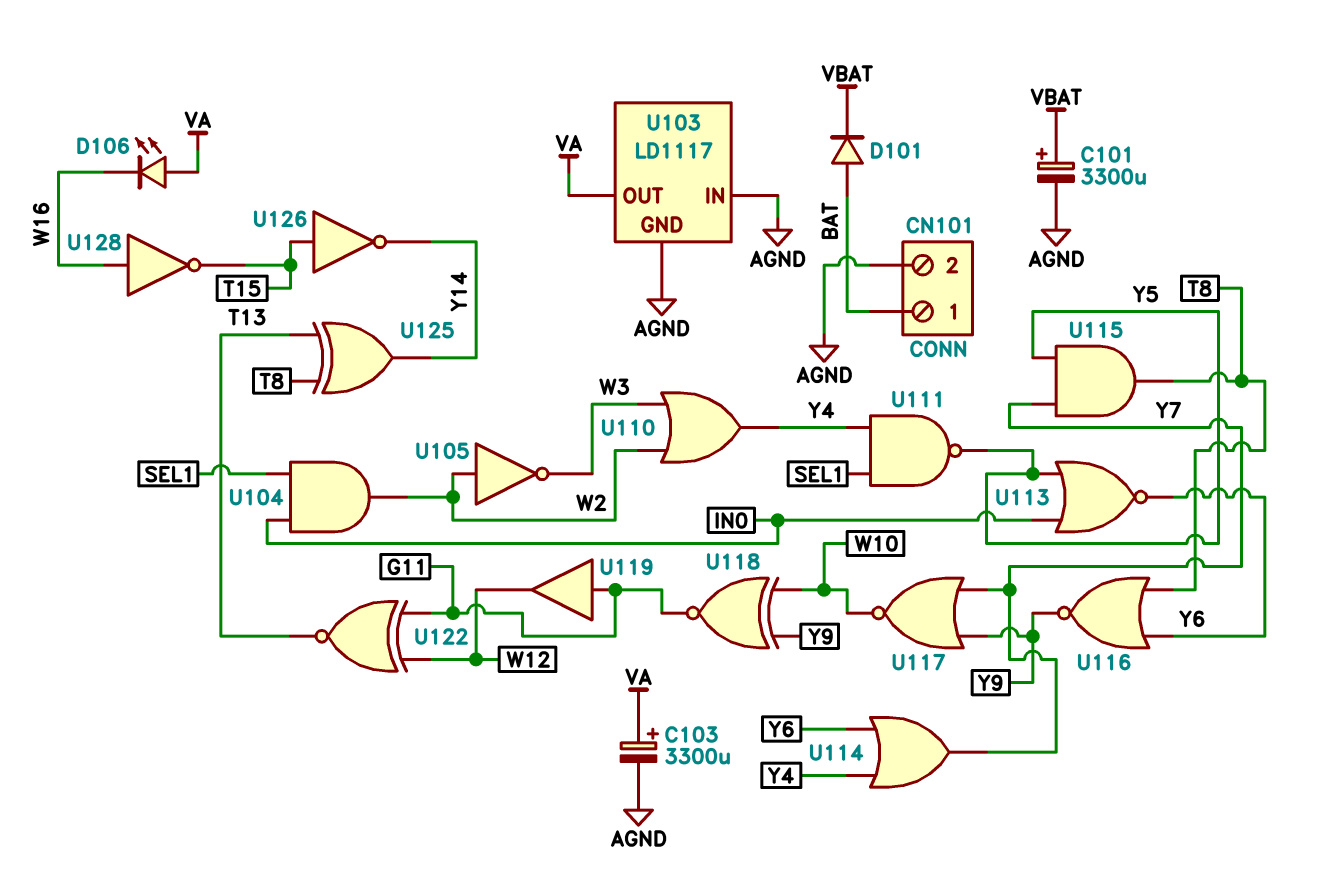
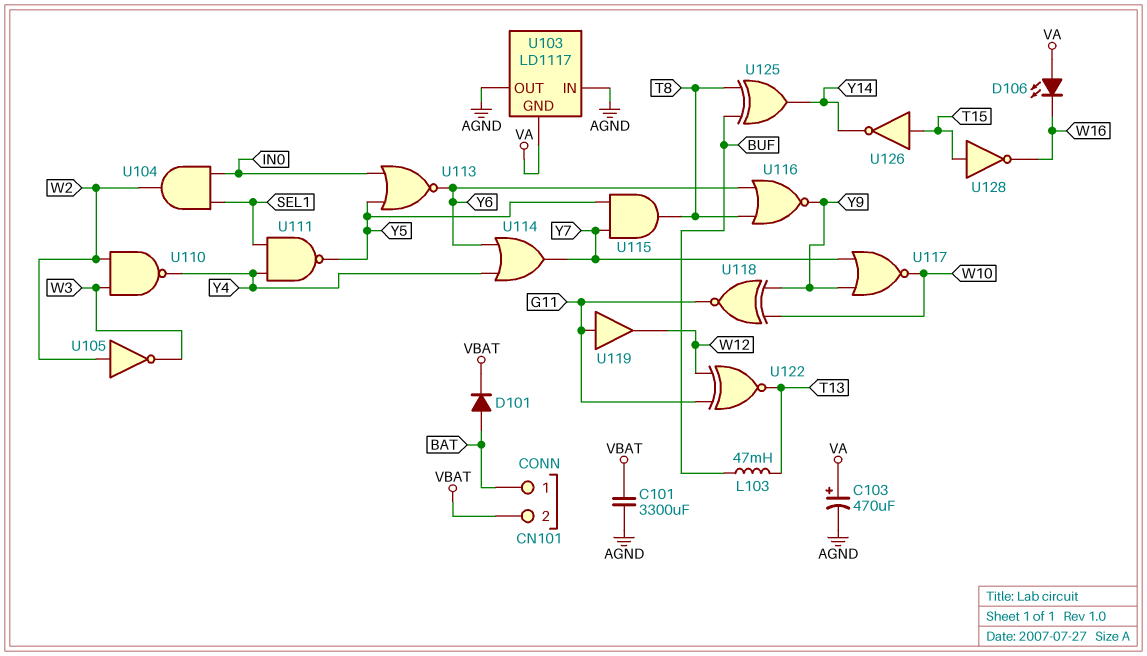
C101: 3300uF (plus VBAT, minus AGND) -> 3300uF (AGND, VBAT)
C103: 3300uF (plus VA, minus AGND) -> 470uF (plus VA, minus AGND)
CN101 pin 2: AGND -> VBAT
L103: none -> 47mH (BUF, T13)
U103 pin GND: AGND -> VA
U103 pin OUT: VA -> AGND
U110: OR (in W2, in W3, out Y4) -> NAND (in W2, in W3, out Y4)
U125: XOR (in T8, in T13, out Y14) -> XOR (in BUF, in T8, out Y14)
U128: NOT (in W16, out T15) -> NOT (in T15, out W16)

